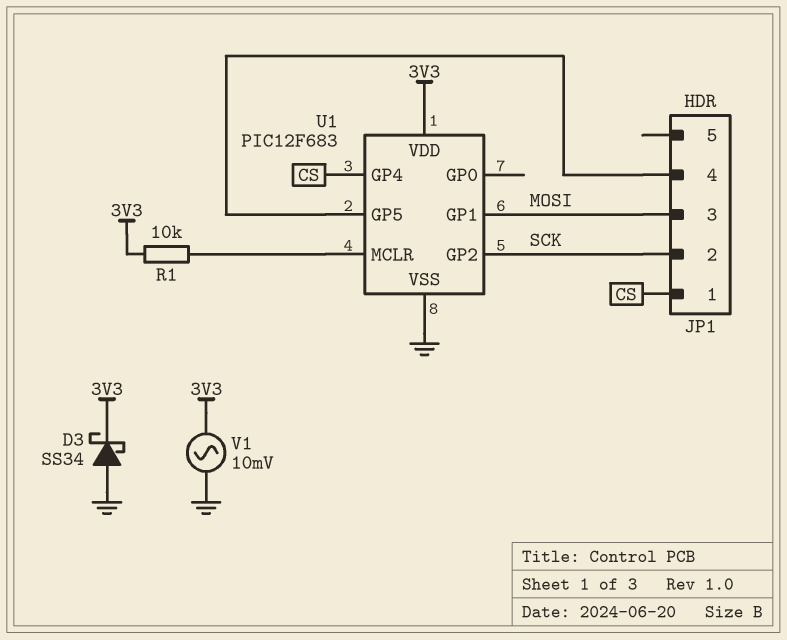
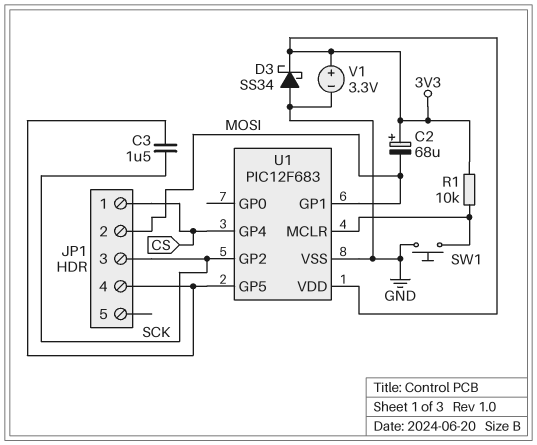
C2: none -> 68uF (plus 3V3, minus MOSI)
C3: none -> 1.5uF (JP1/4, SCK)
JP1 pin 2: SCK -> MOSI
JP1 pin 3: MOSI -> SCK
SW1: none -> button (GND, U1/MCLR)
V1: AC 10mV (3V3, GND) -> 3.3V (plus 3V3, minus GND)

